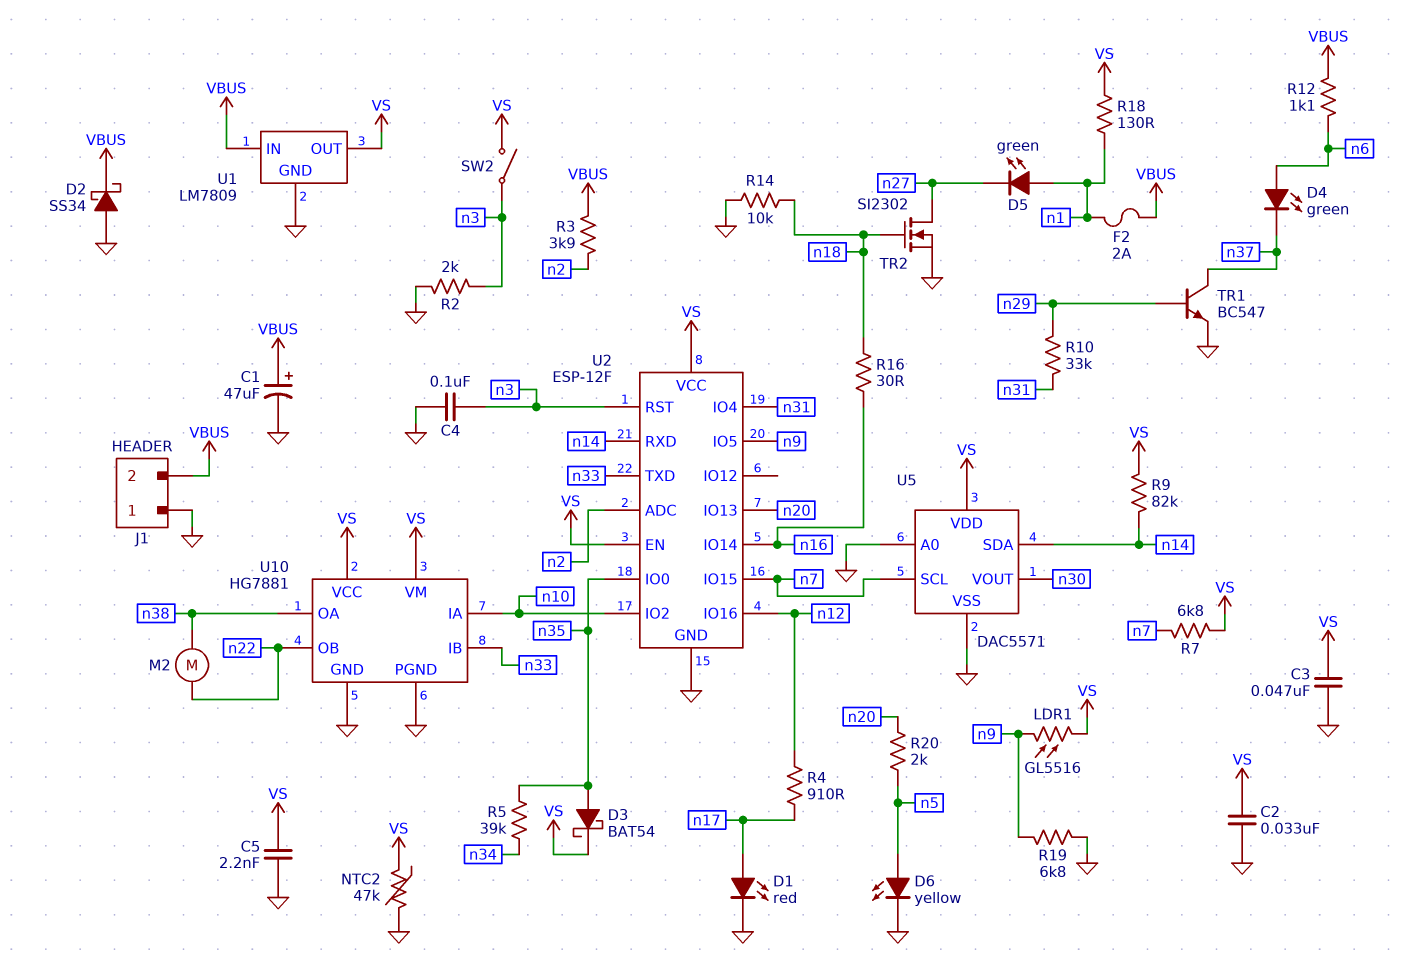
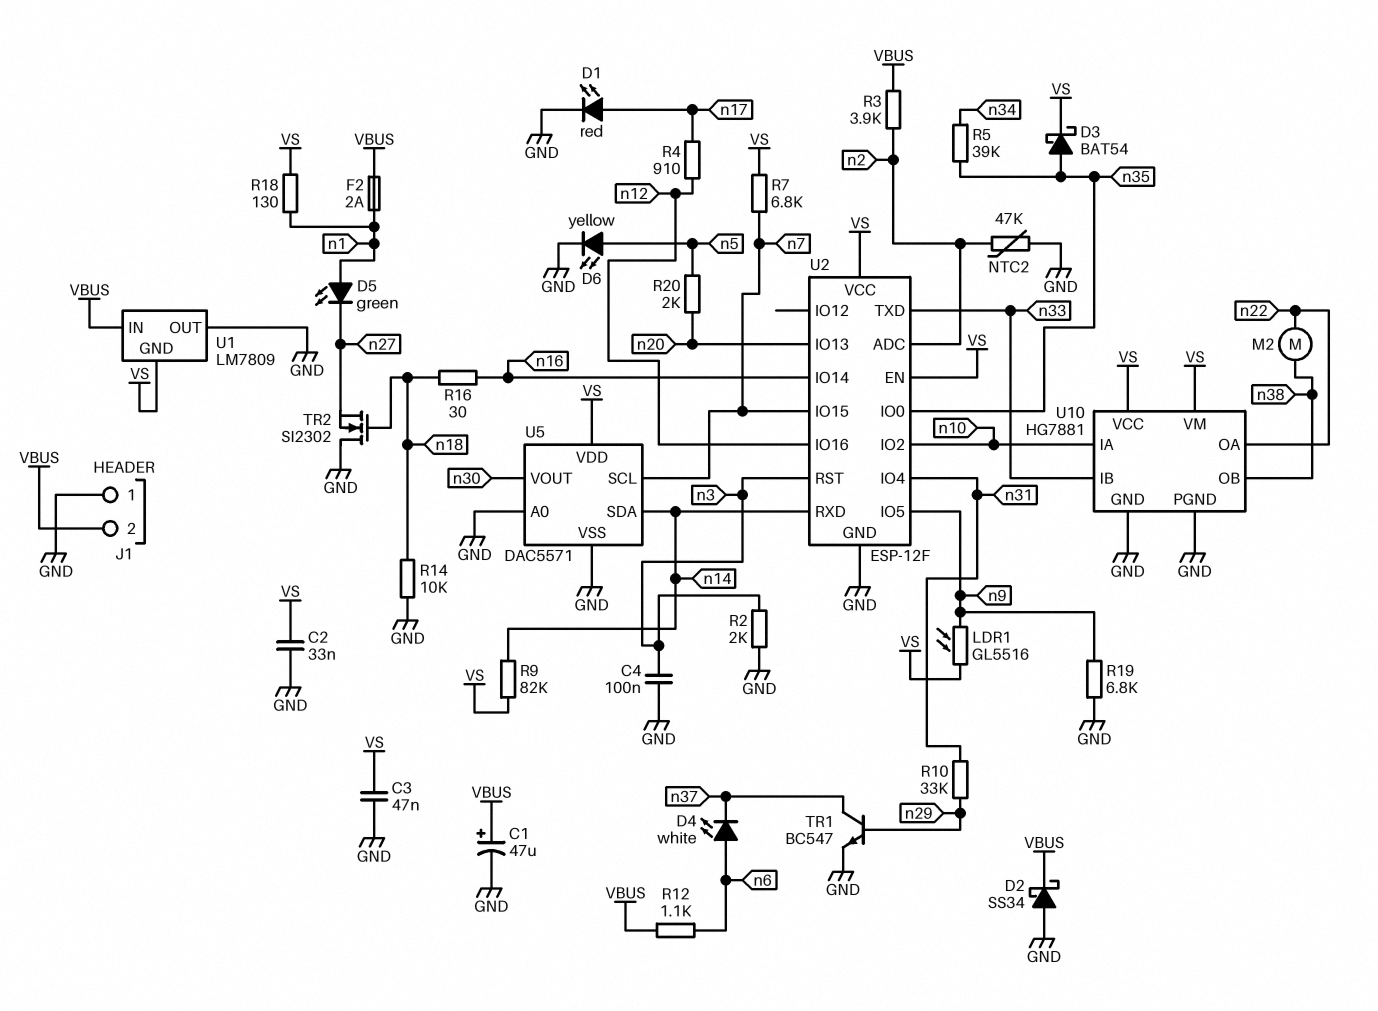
C5: 2.2nF (GND, VS) -> none
D4: LED green (A n6, K n37) -> LED white (A n6, K n37)
NTC2: 47k (GND, VS) -> 47k (GND, n2)
SW2: switch (VS, n3) -> none
TR2: NMOS SI2302 (G n18, D n27, S GND) -> NMOS SI2302 (G n18, D GND, S n27)
U1 pin GND: GND -> VS
U1 pin OUT: VS -> GND
U10 pin OA: n38 -> n22
U10 pin OB: n22 -> n38

